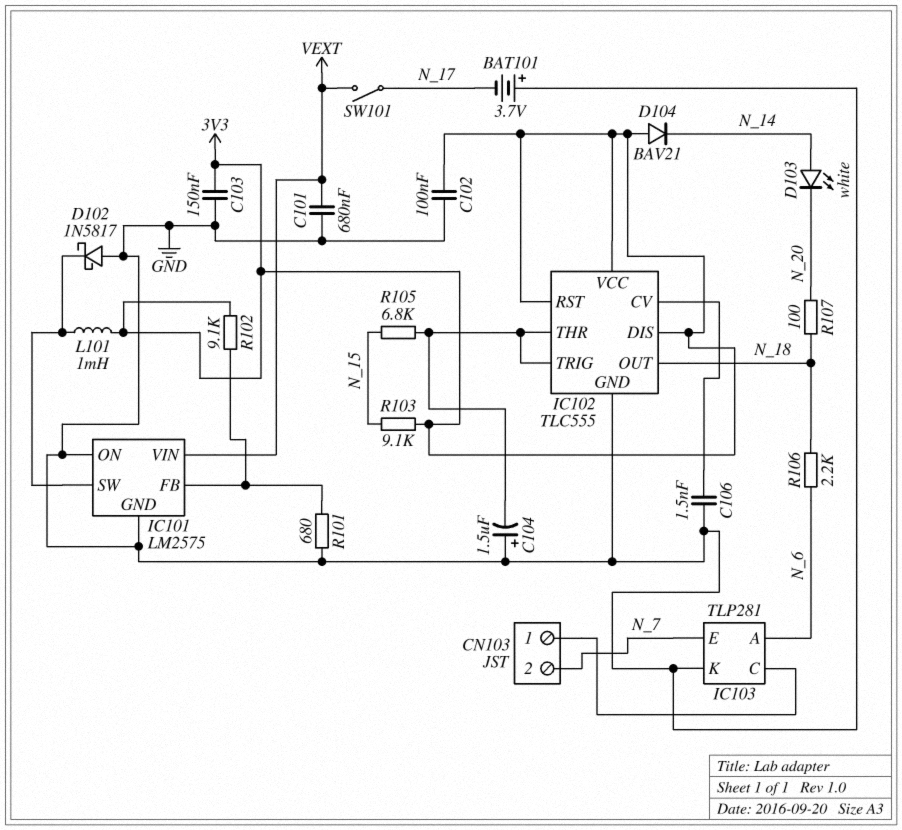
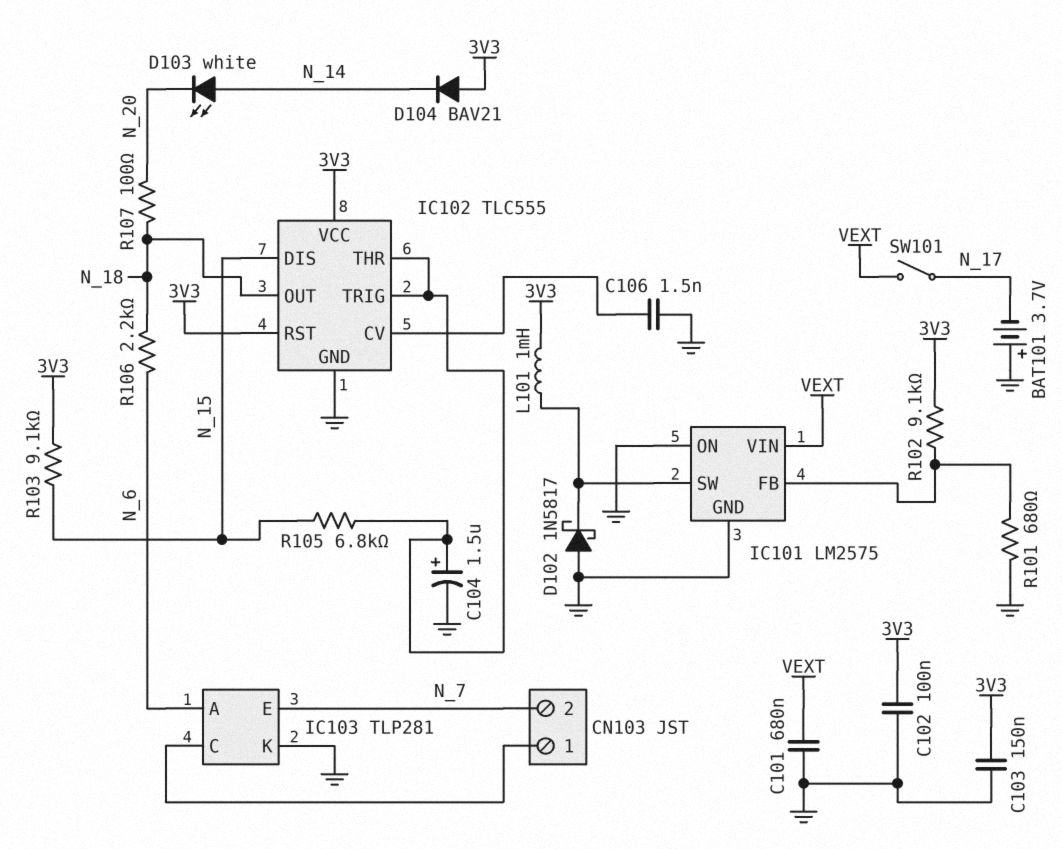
C104: 1.5uF (plus GND, minus IC102/THR) -> 1.5uF (plus IC102/THR, minus GND)
IC102 pin DIS: 3V3 -> N_15

